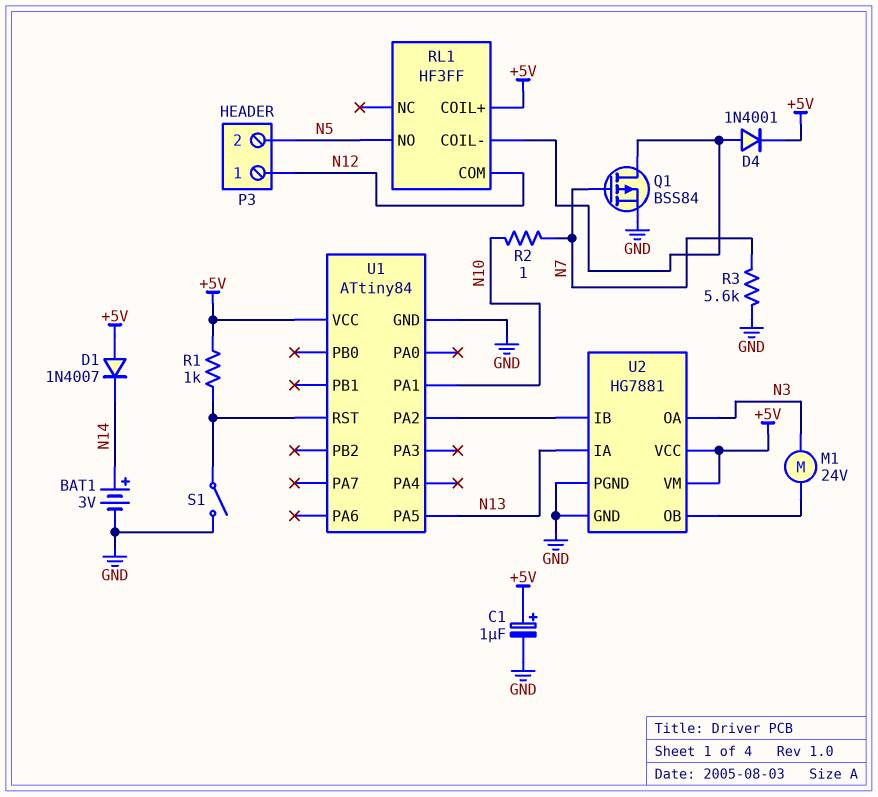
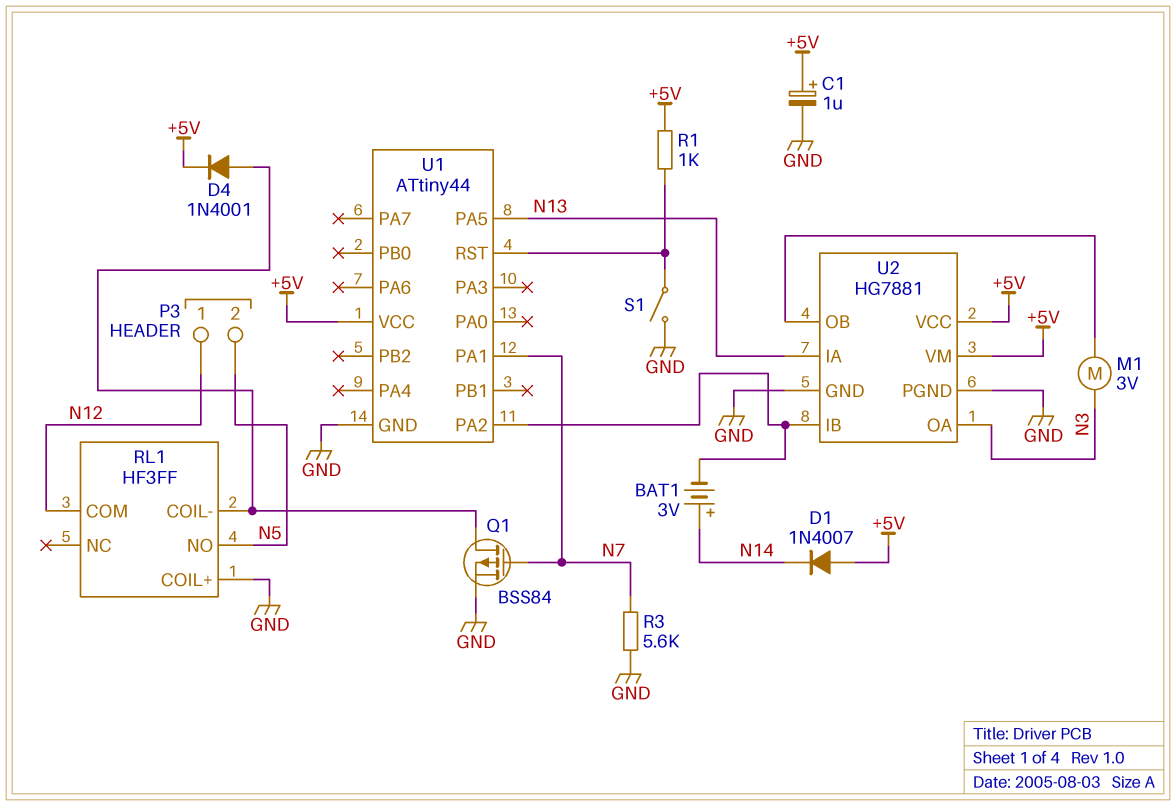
BAT1: 3V (plus N14, minus GND) -> 3V (plus N14, minus U1/PA2)
M1: motor 24V (N3, U2/OB) -> motor 3V (N3, U2/OB)
R2: 1 (N7, N10) -> none
RL1 pin COIL+: +5V -> GND
U1: ATtiny84 -> ATtiny44
U1 pin PA1: N10 -> N7

